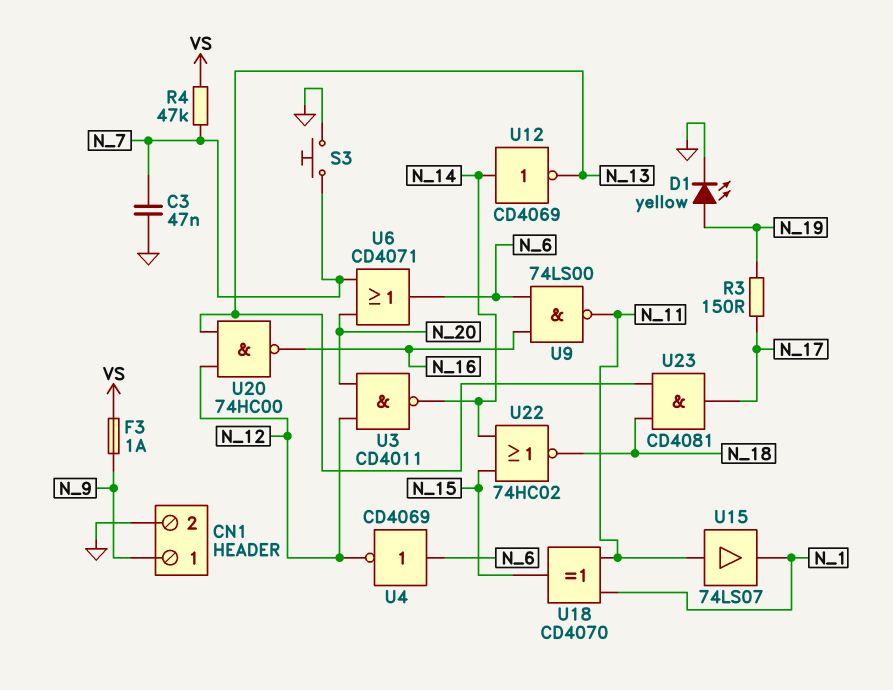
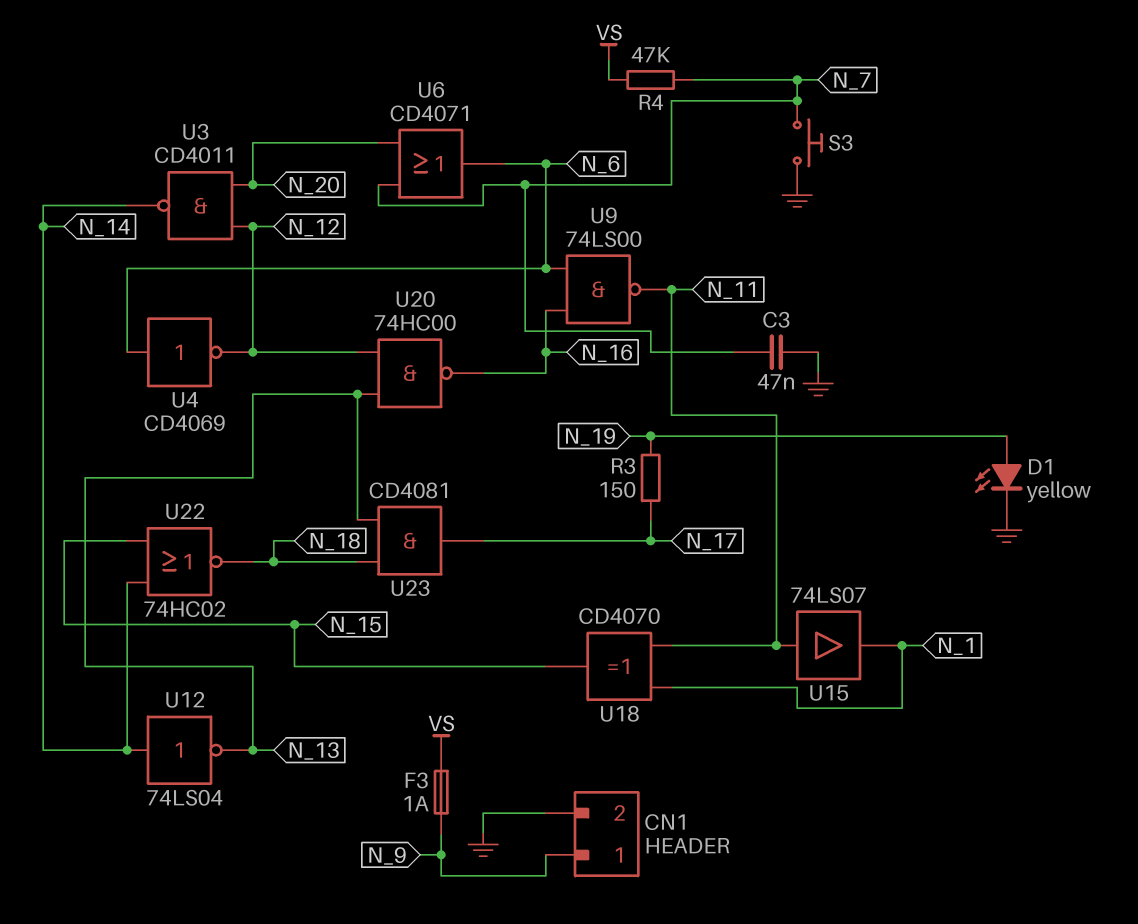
U12: NOT CD4069 (in N_14, out N_13) -> NOT 74LS04 (in N_14, out N_13)

